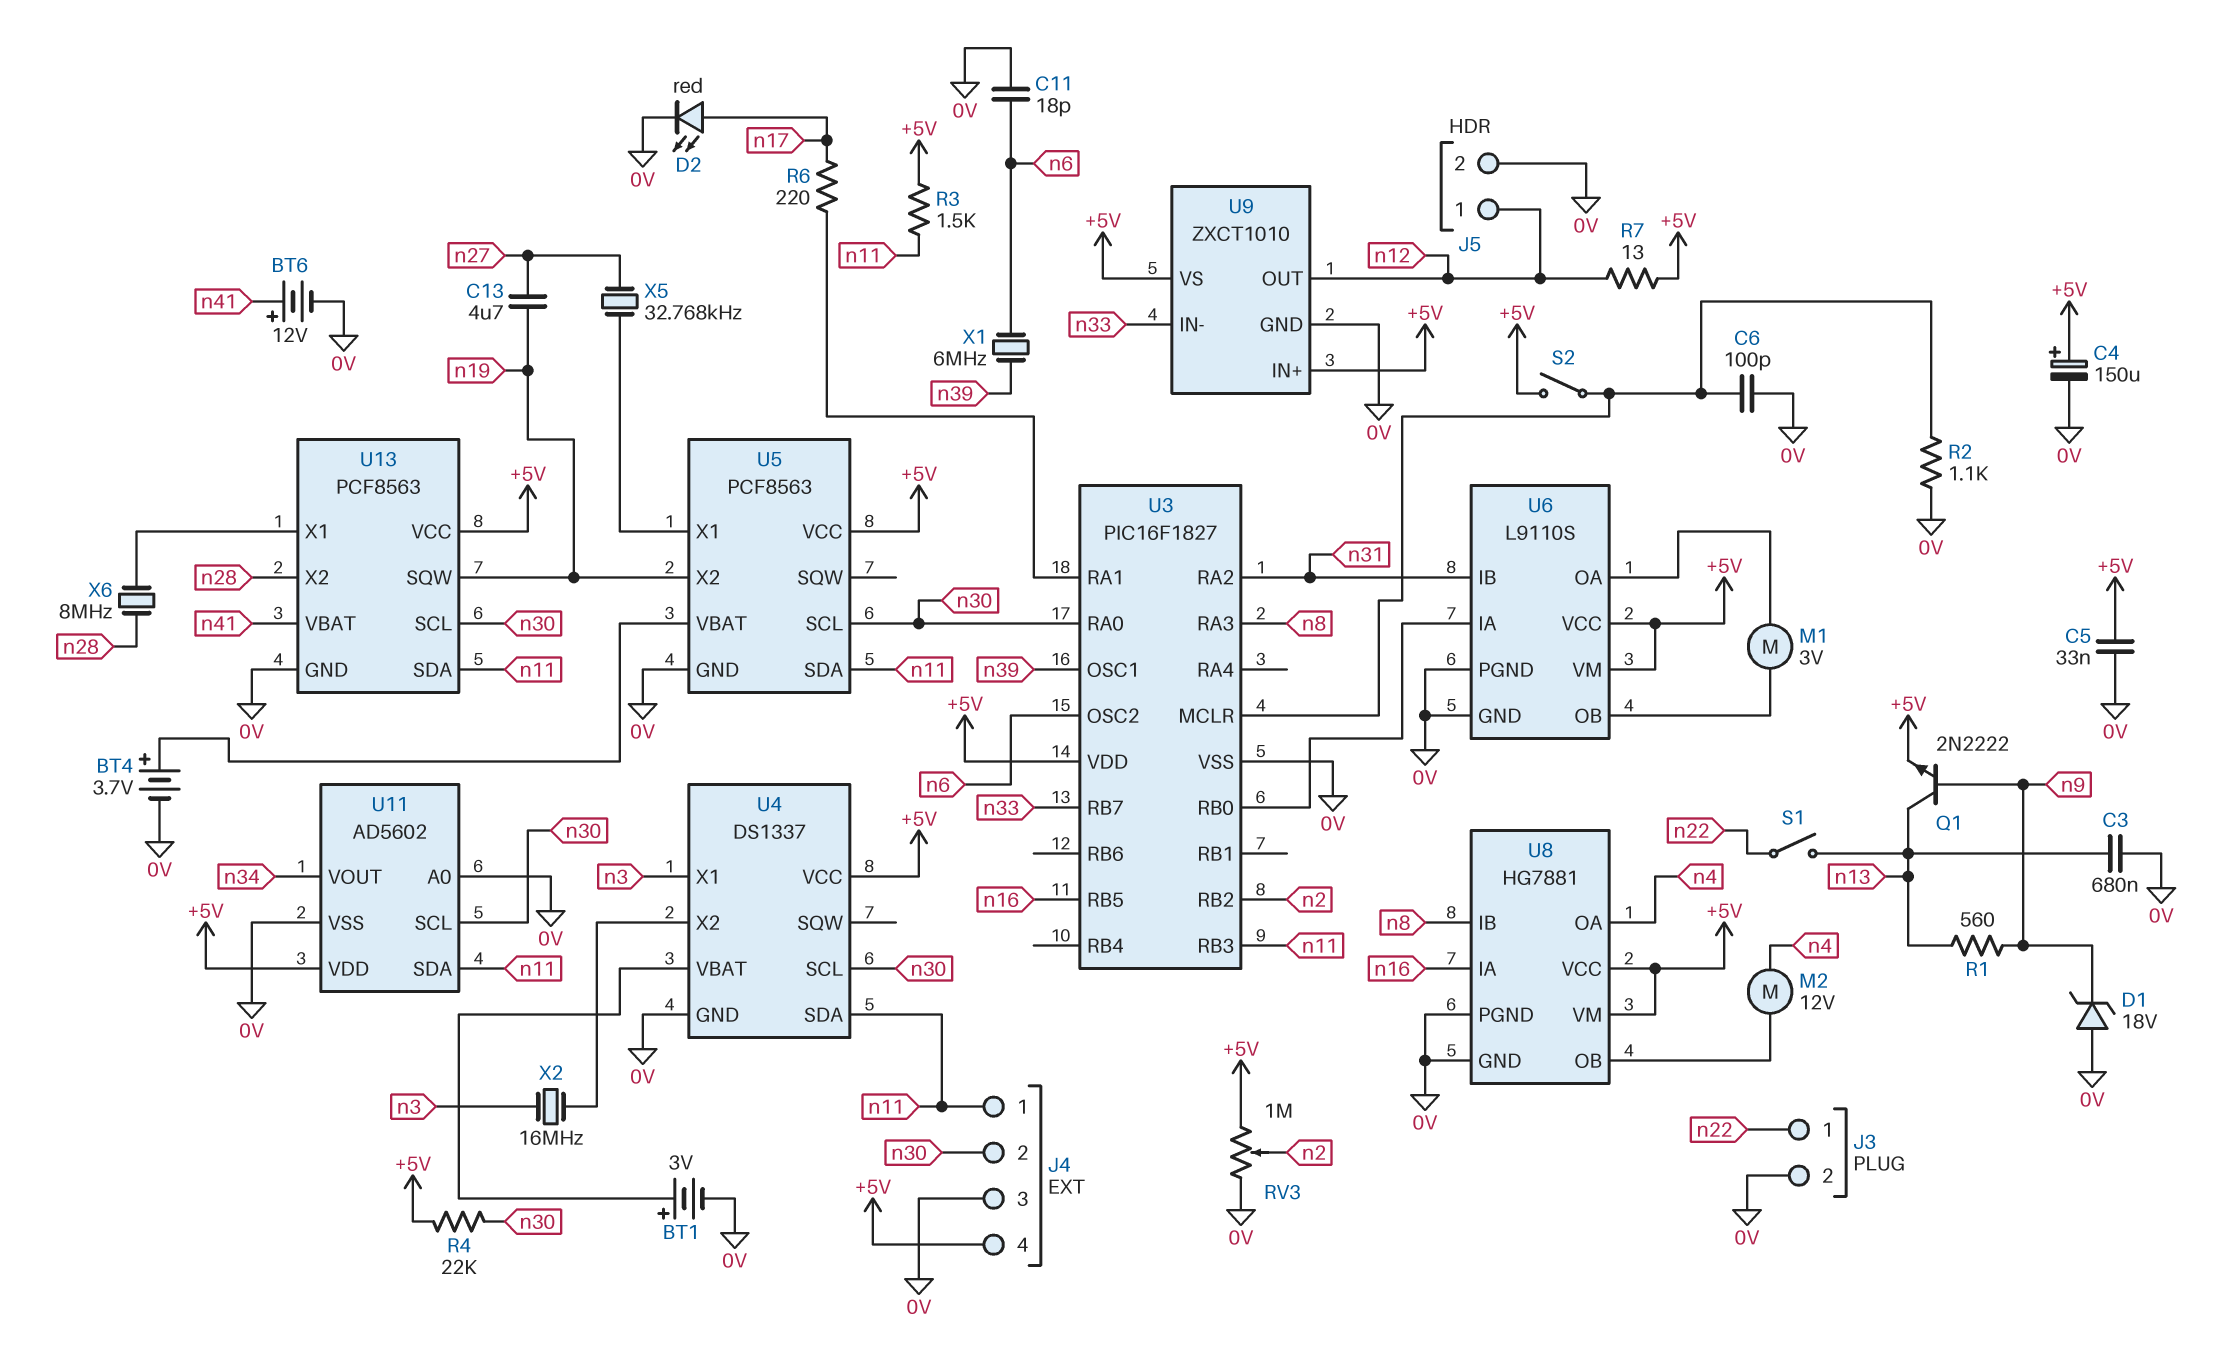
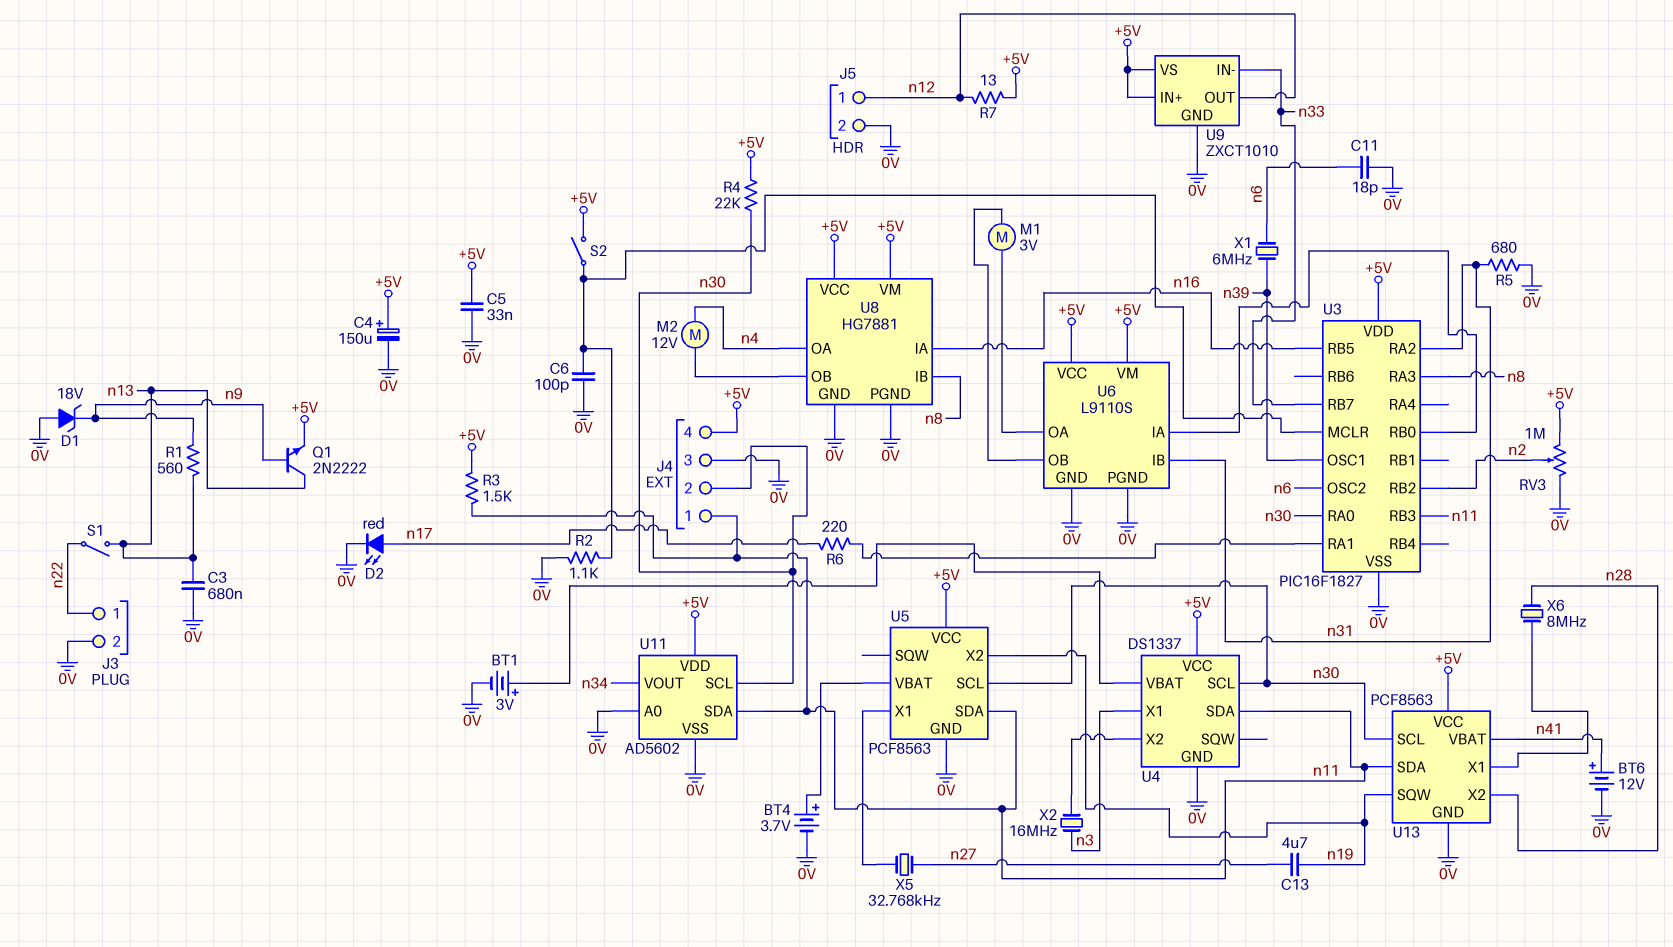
R5: none -> 680 (0V, n31)

